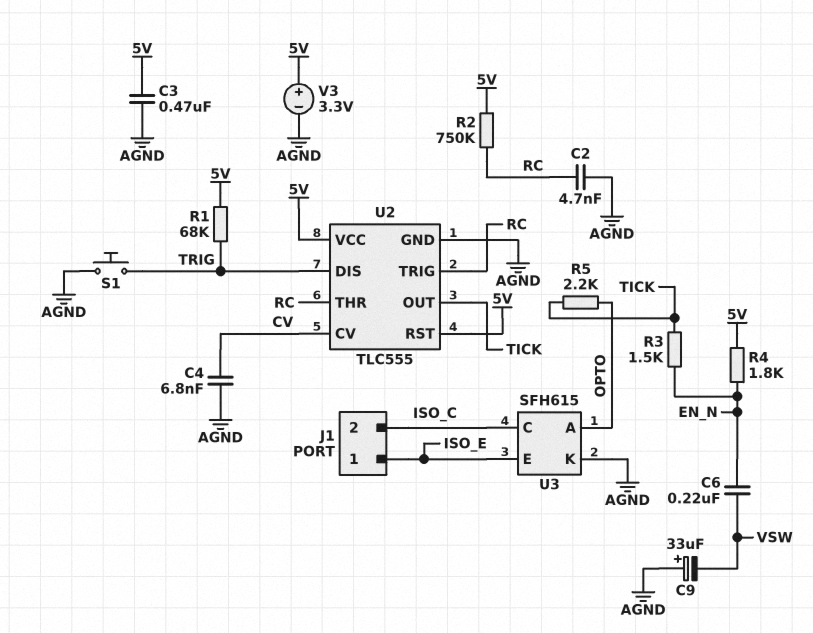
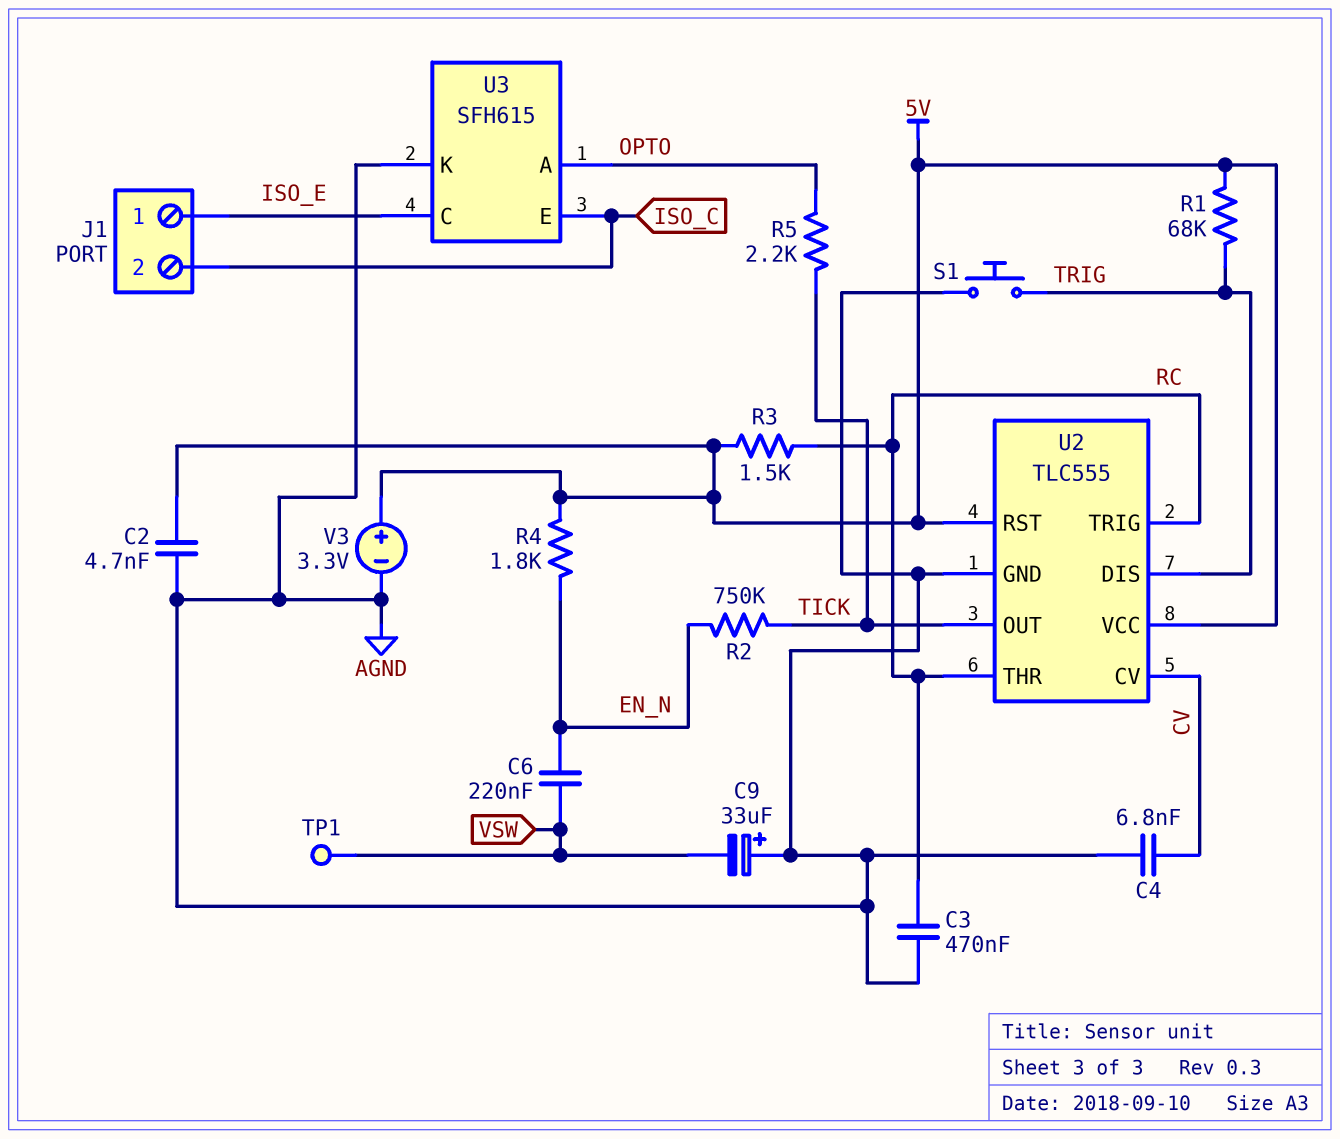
C2: 4.7nF (AGND, RC) -> 4.7nF (5V, AGND)
C3: 470nF (5V, AGND) -> 470nF (AGND, RC)
R2: 750k (5V, RC) -> 750k (EN_N, TICK)
R3: 1.5k (EN_N, TICK) -> 1.5k (5V, RC)
TP1: none -> test point (VSW)
U3 pin C: ISO_C -> ISO_E
U3 pin E: ISO_E -> ISO_C

